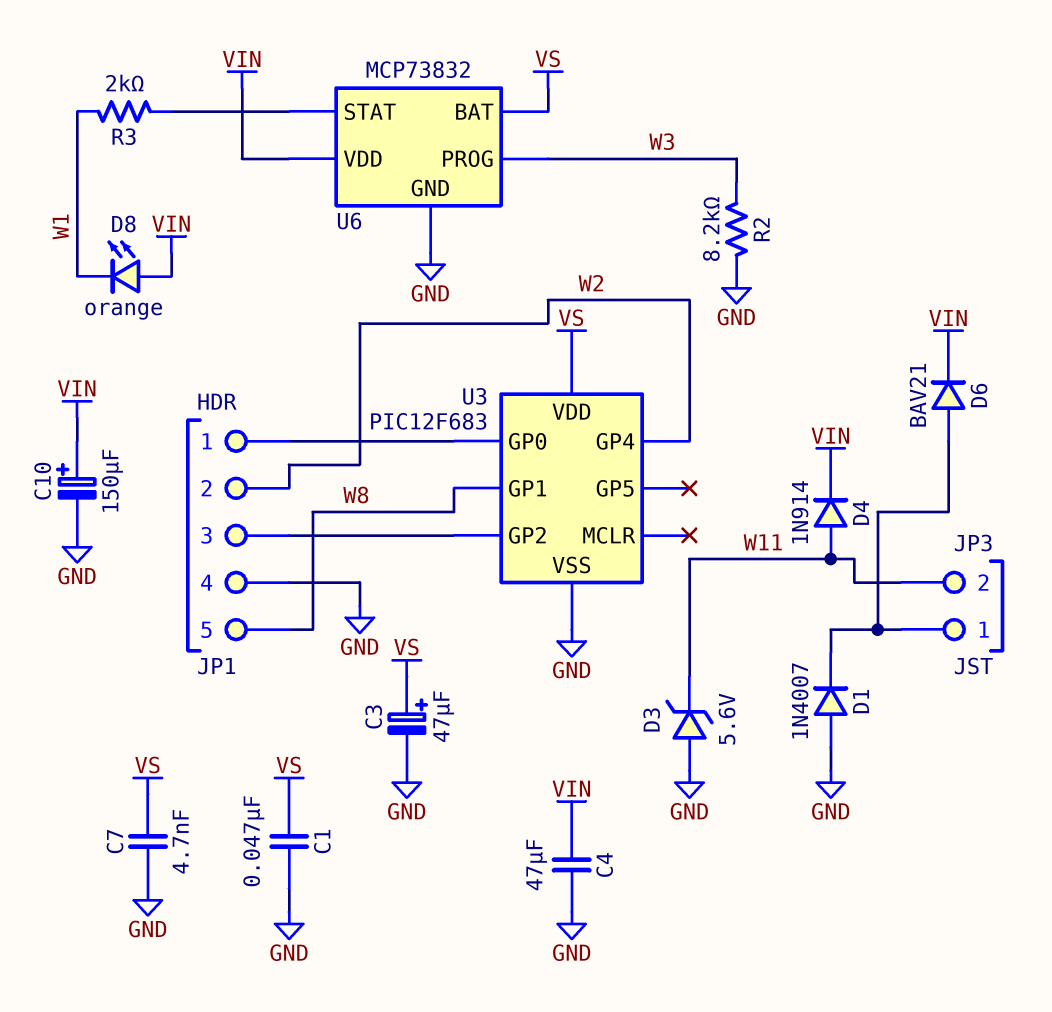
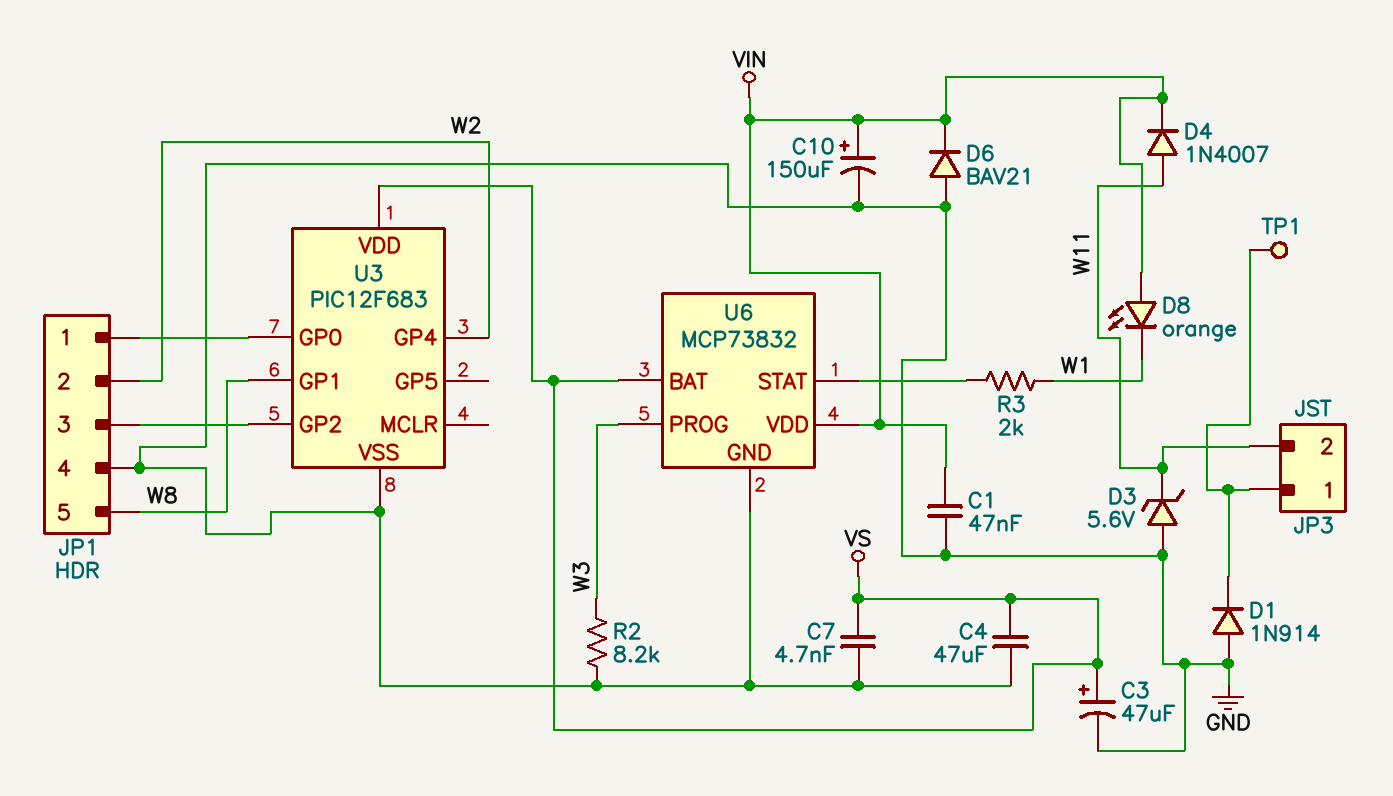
C1: 47nF (GND, VS) -> 47nF (GND, VIN)
C4: 47uF (GND, VIN) -> 47uF (GND, VS)
D1: diode 1N4007 (A GND, K JP3/1) -> diode 1N914 (A GND, K JP3/1)
D4: diode 1N914 (A W11, K VIN) -> diode 1N4007 (A W11, K VIN)
D6: diode BAV21 (A JP3/1, K VIN) -> diode BAV21 (A GND, K VIN)
TP1: none -> test point (JP3/1)

